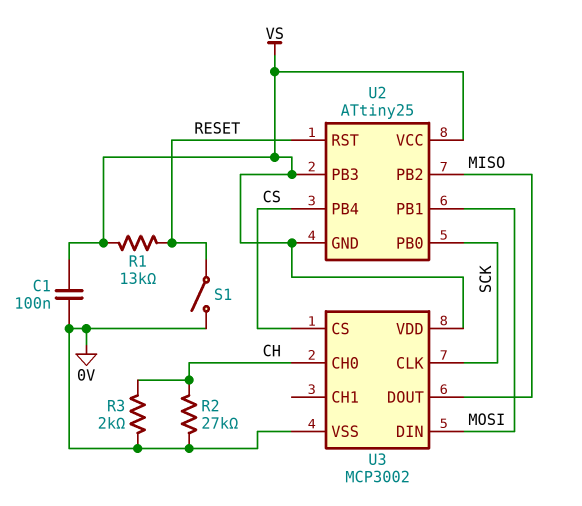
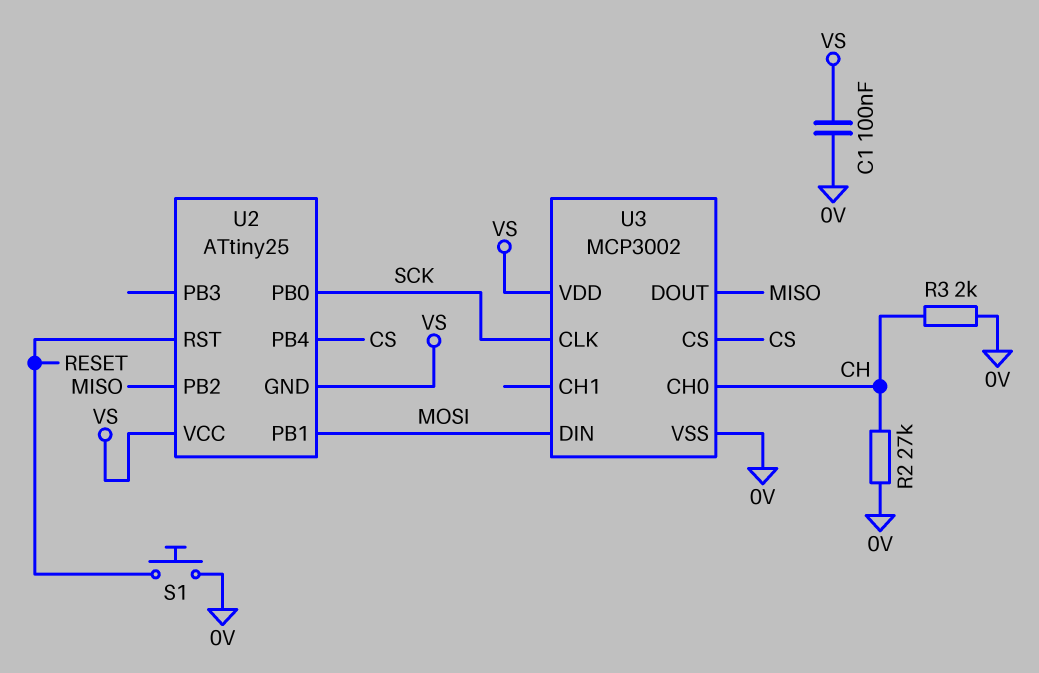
R1: 13k (RESET, VS) -> none
S1: switch (0V, RESET) -> button (0V, RESET)
U2 pin PB3: VS -> none

